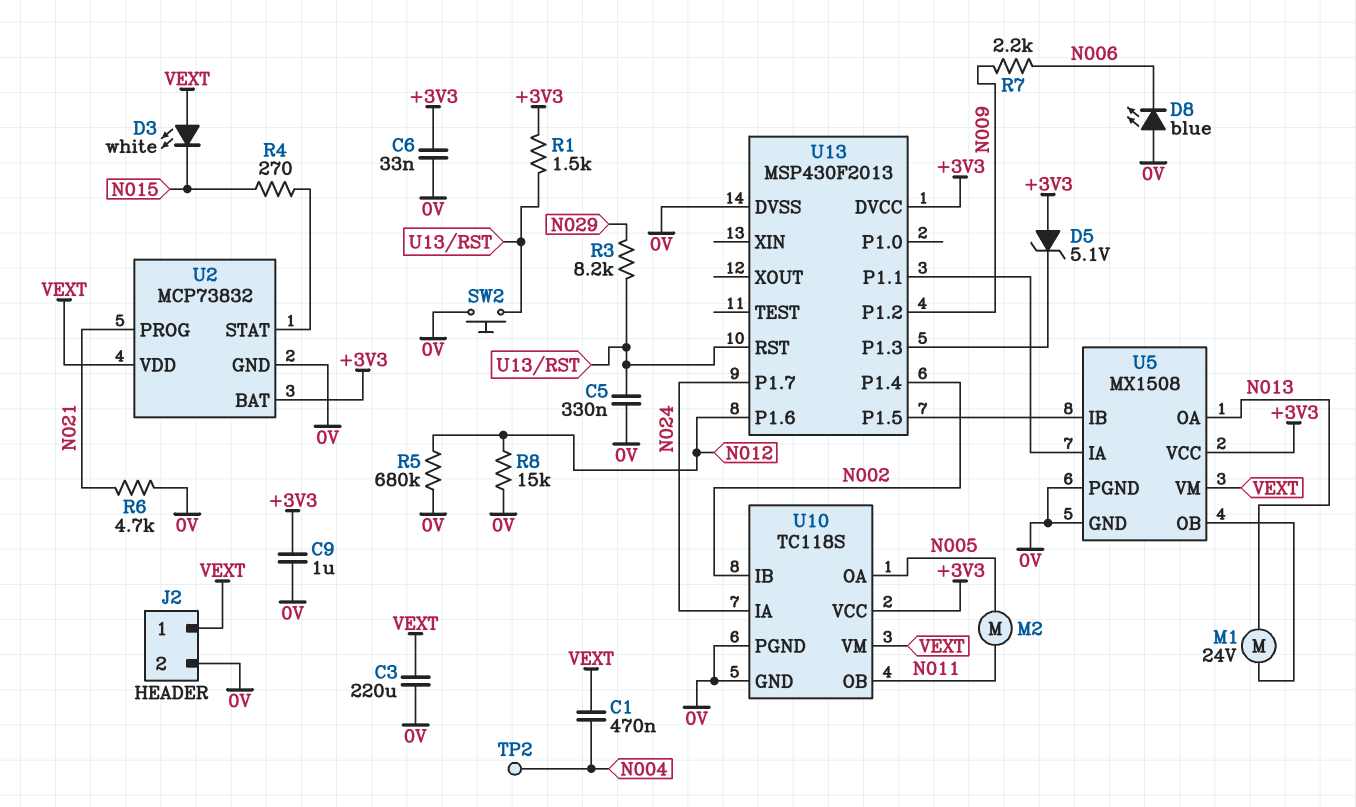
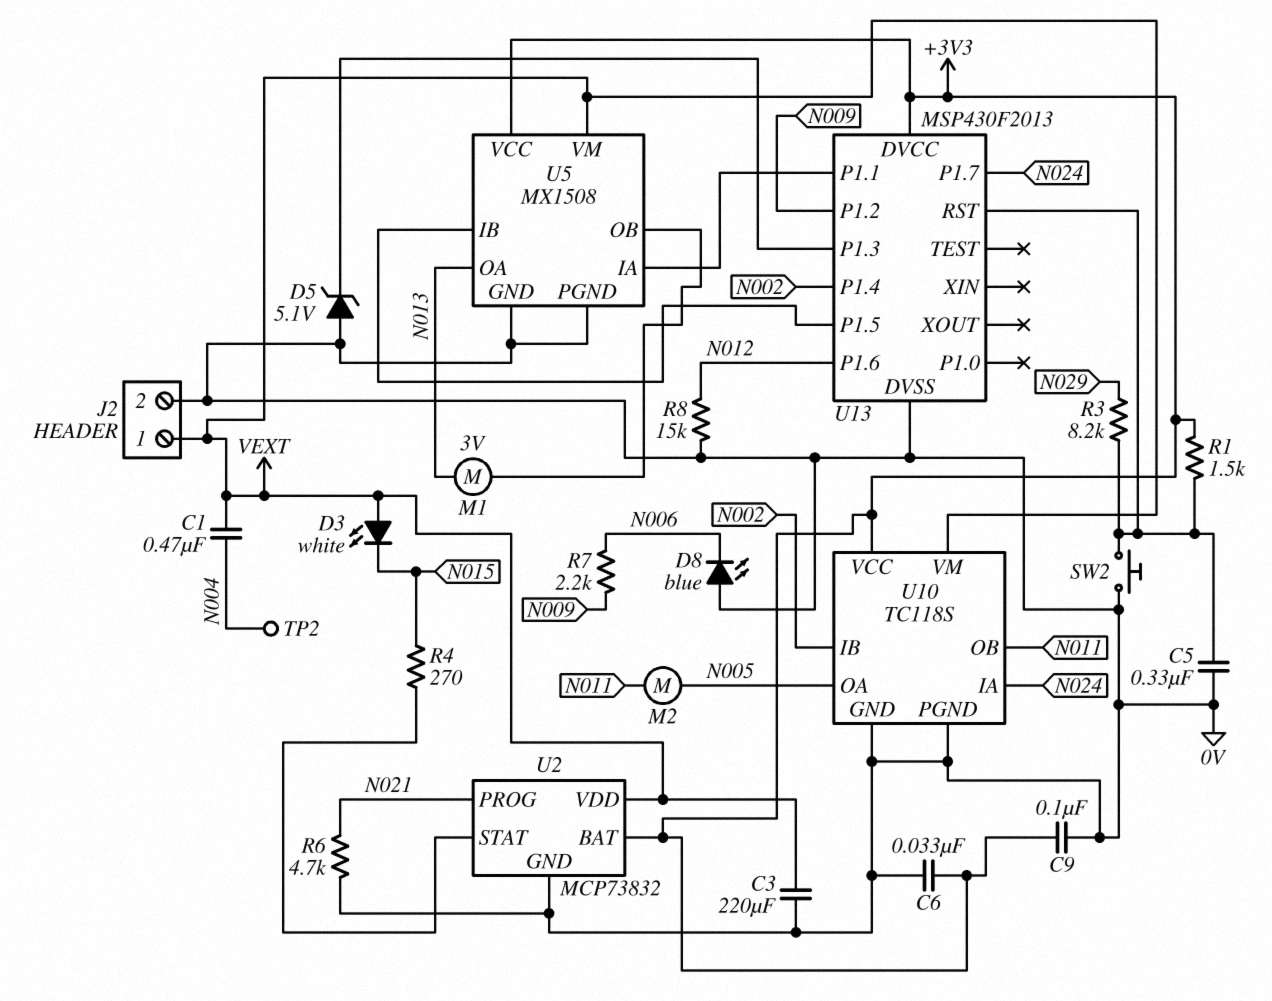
C9: 1uF (+3V3, 0V) -> 100nF (+3V3, 0V)
D5: zener 5.1V (A +3V3, K U13/P1.3) -> zener 5.1V (A 0V, K U13/P1.3)
M1: motor 24V (N013, U5/OB) -> motor 3V (N013, U5/OB)
R5: 680k (0V, N012) -> none

